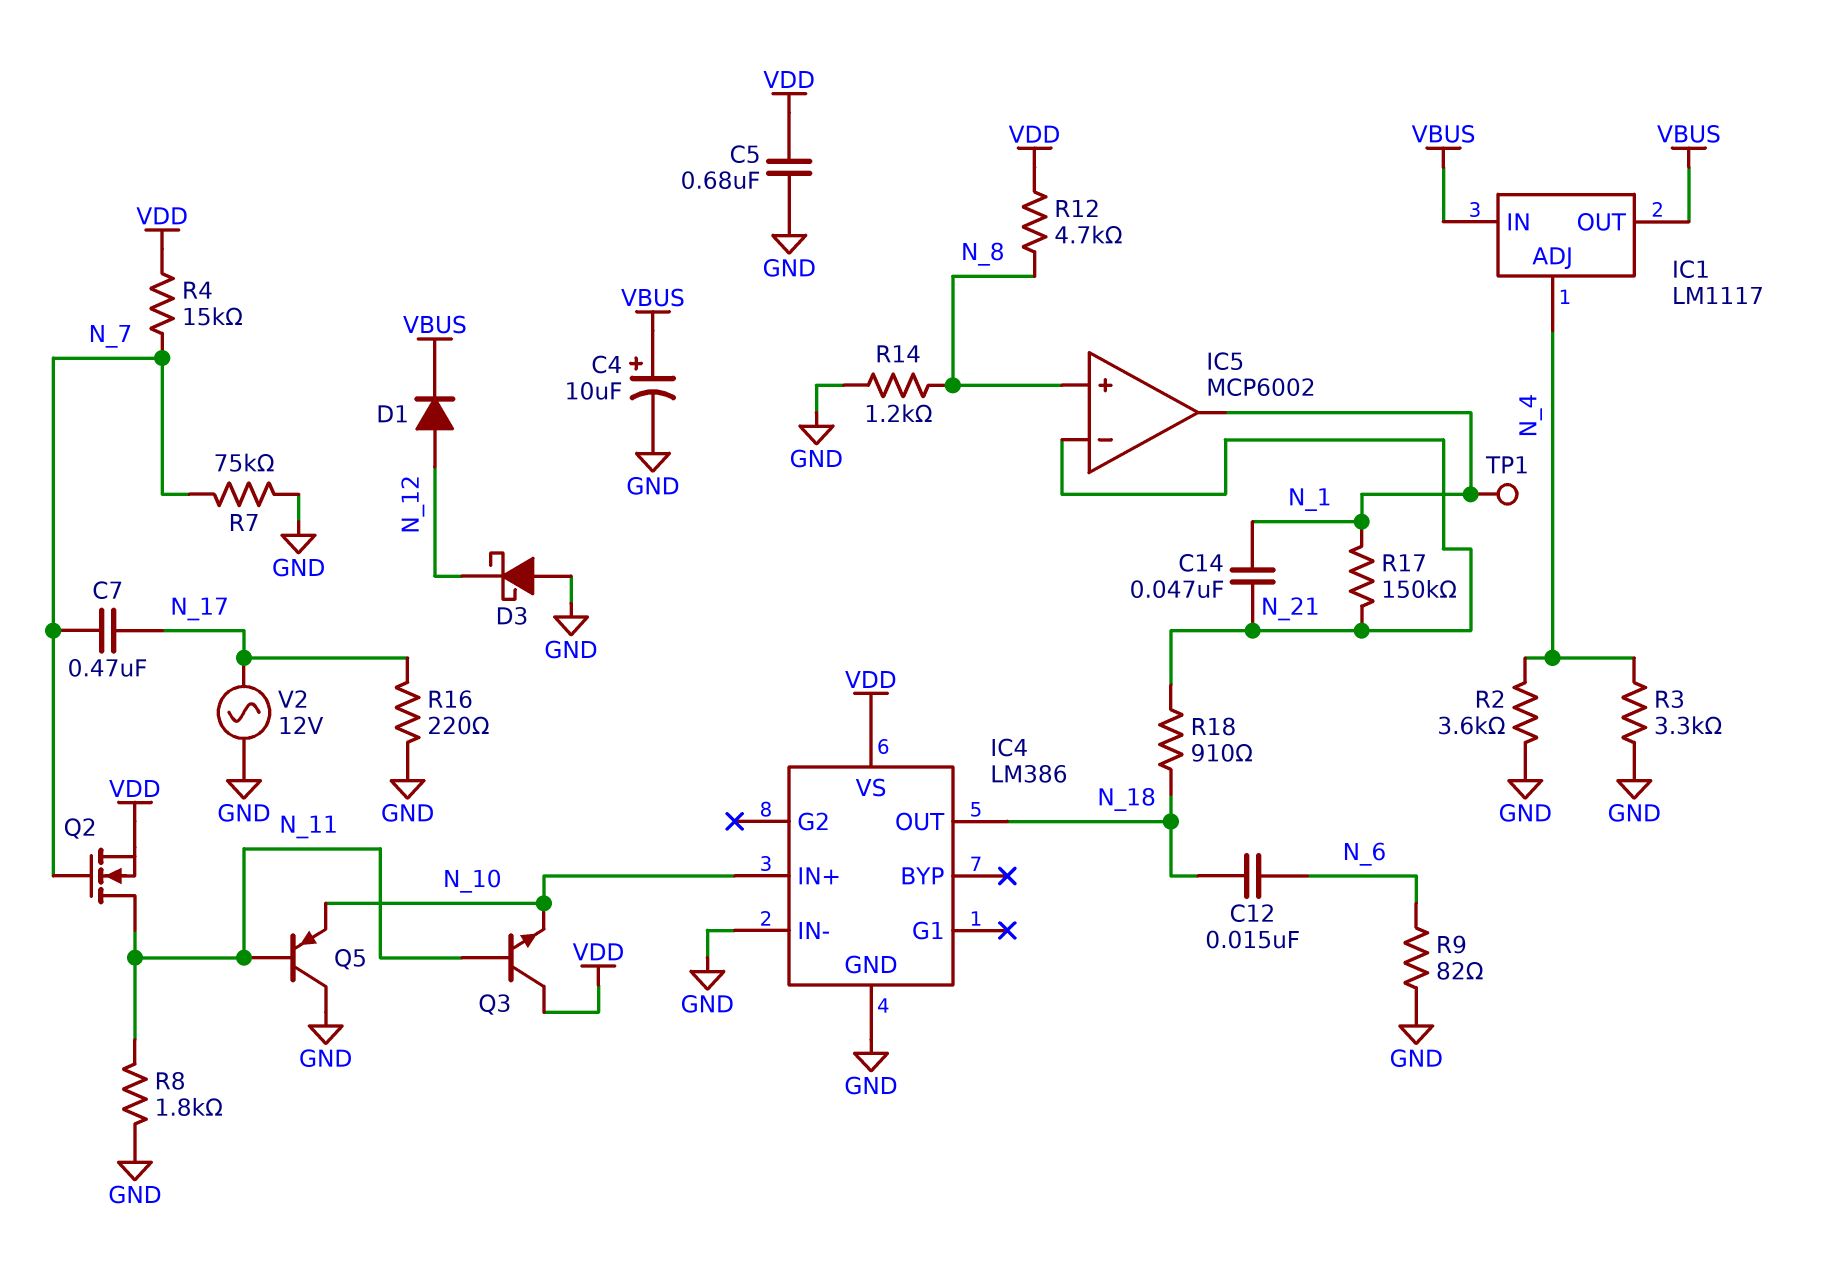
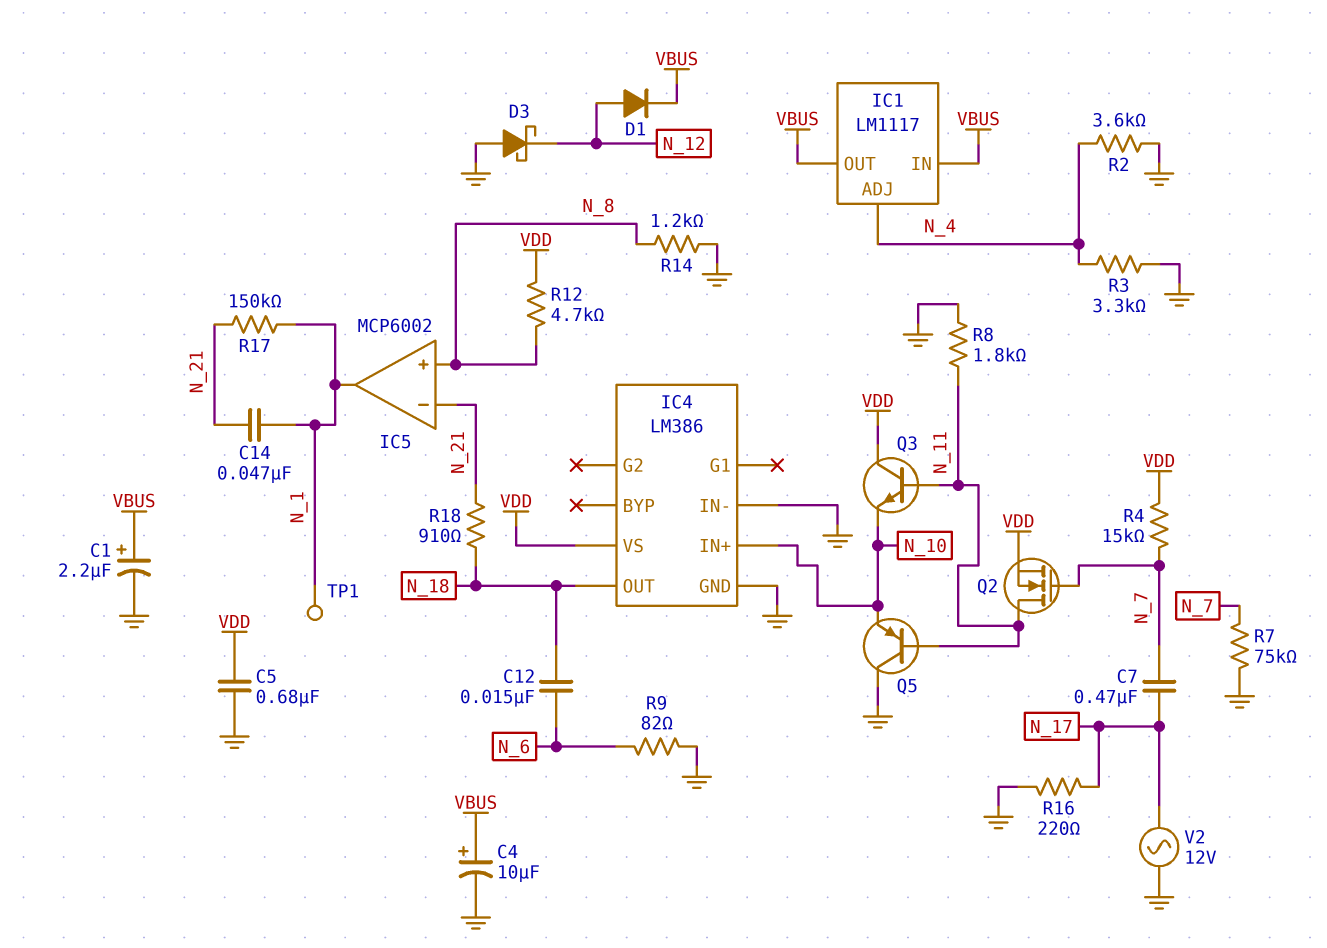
C1: none -> 2.2uF (plus VBUS, minus GND)

